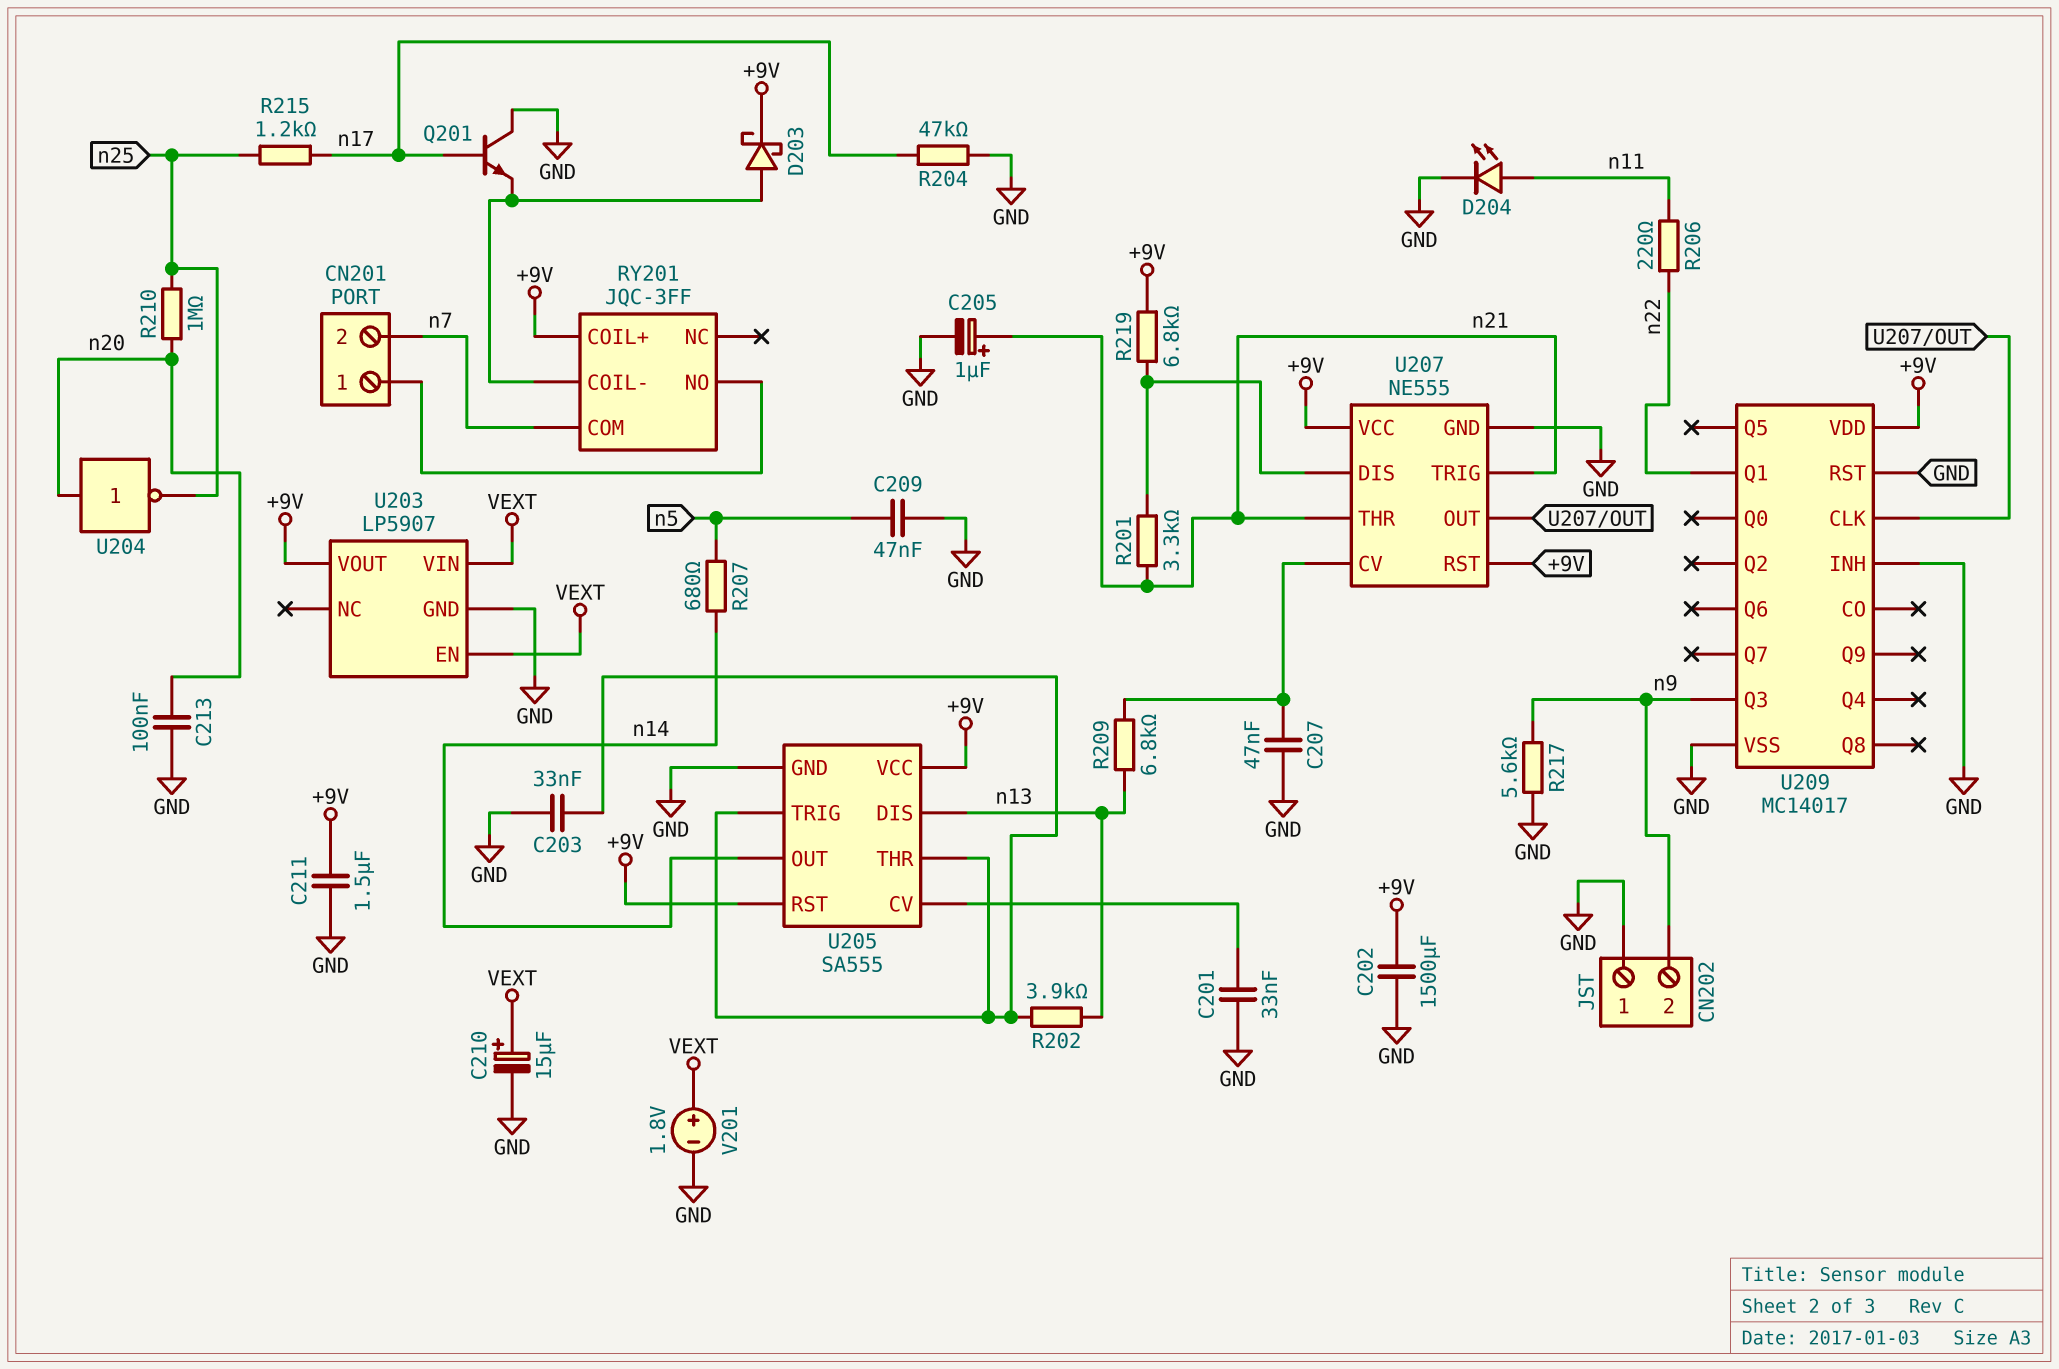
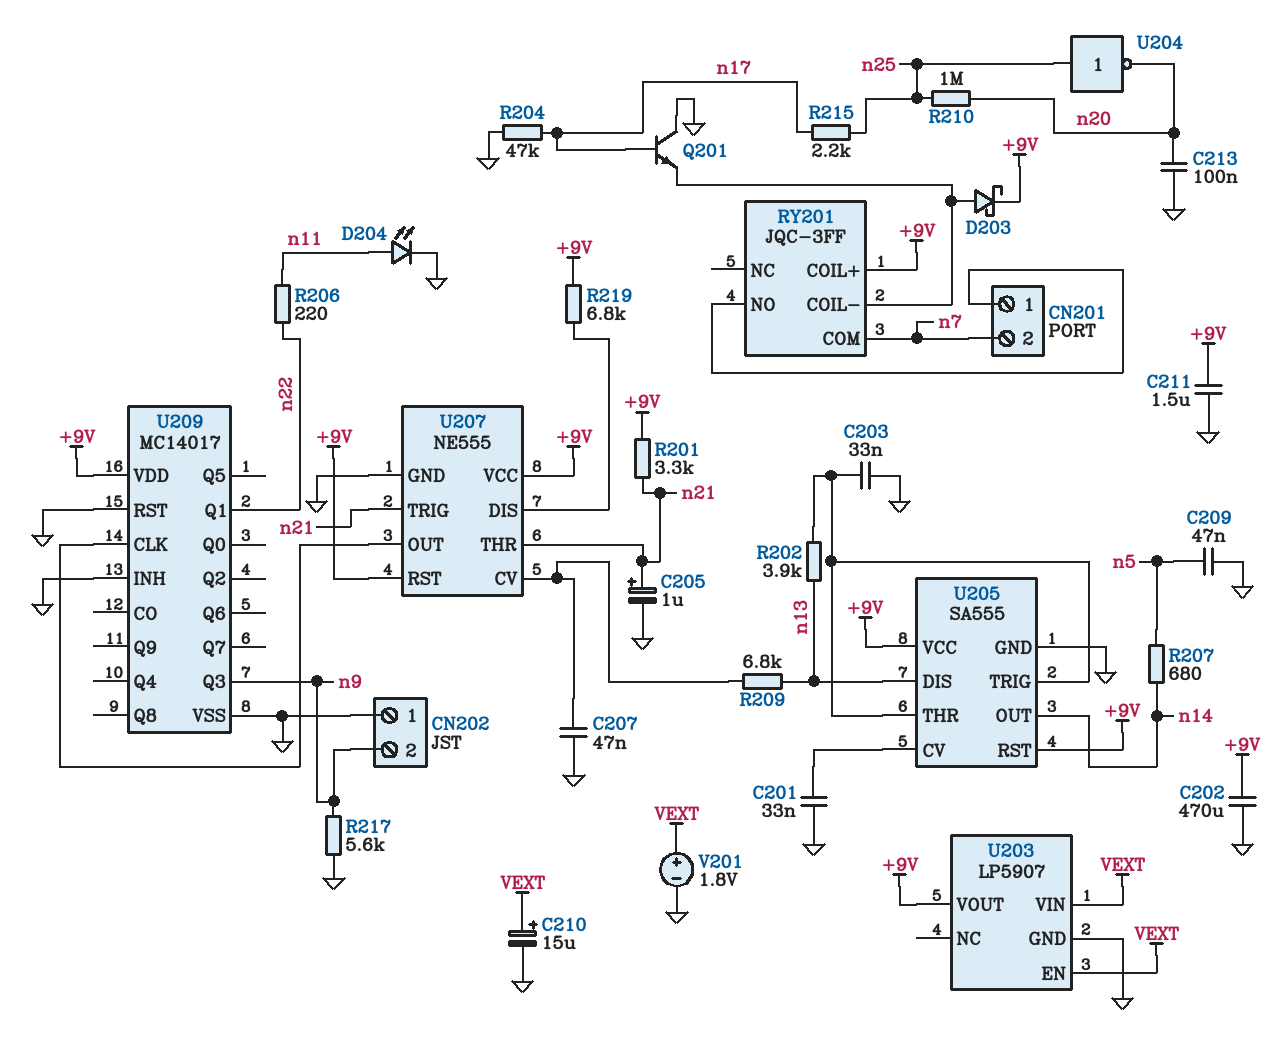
C202: 1500uF (+9V, GND) -> 470uF (+9V, GND)
R201: 3.3k (U207/DIS, n21) -> 3.3k (+9V, n21)
R215: 1.2k (n17, n25) -> 2.2k (n17, n25)
U204: NOT (in n20, out n25) -> NOT (in n25, out n20)

